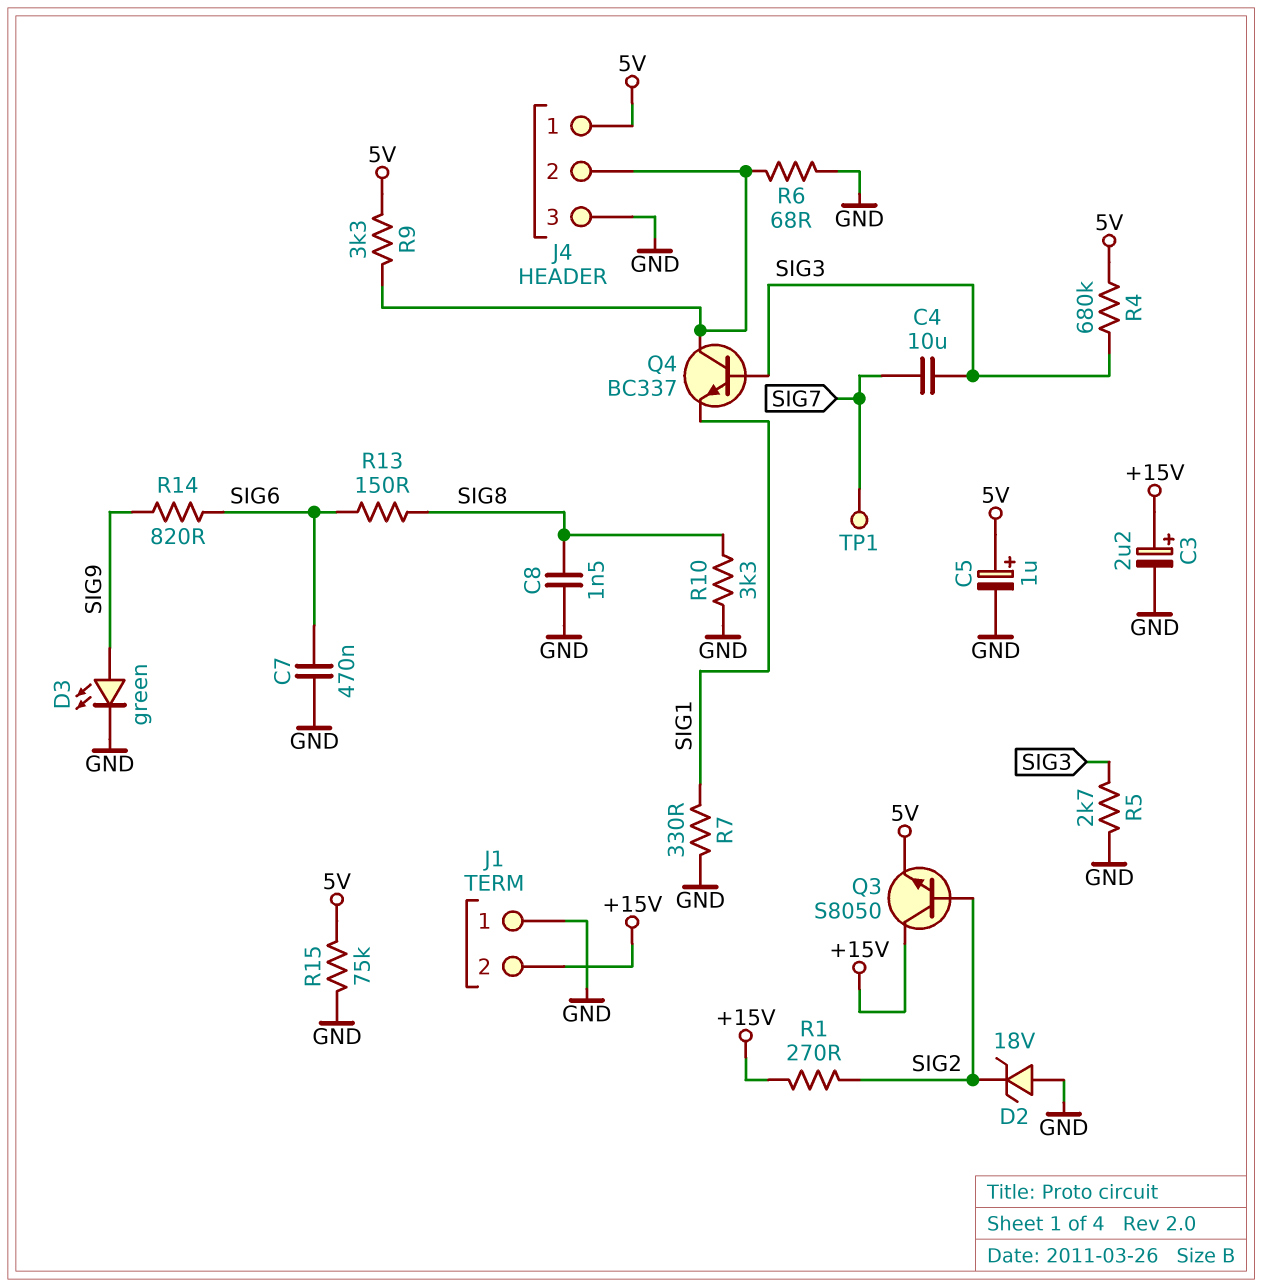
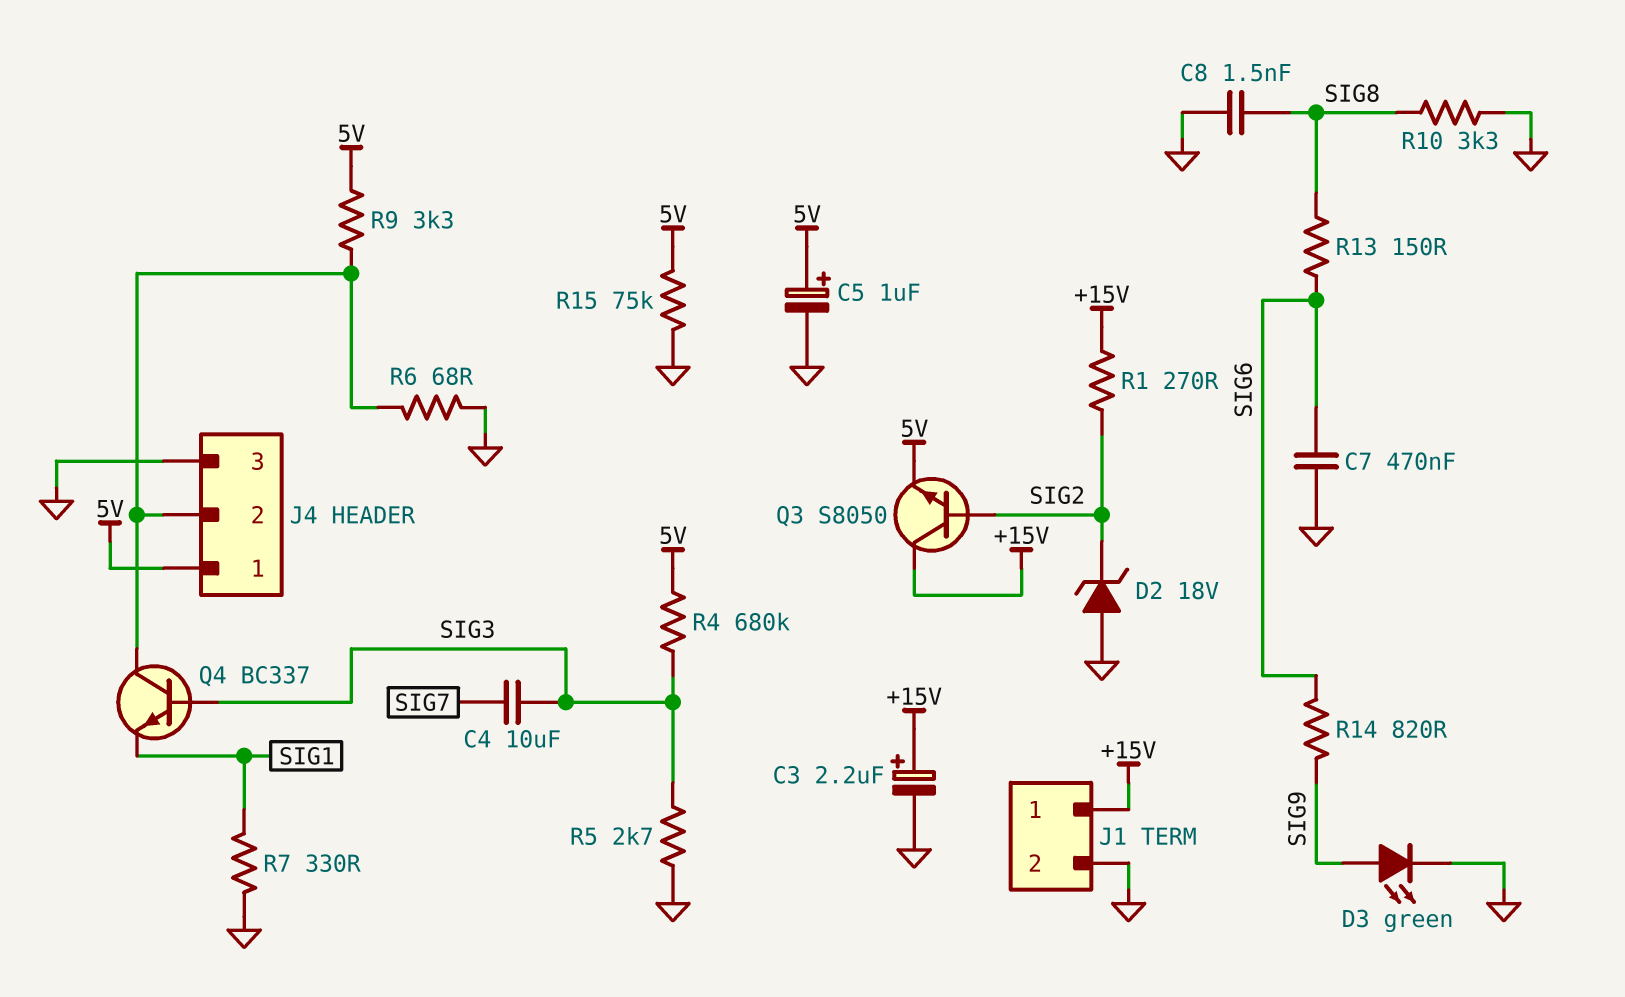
J1 pin 1: GND -> +15V
J1 pin 2: +15V -> GND
TP1: test point (SIG7) -> none

